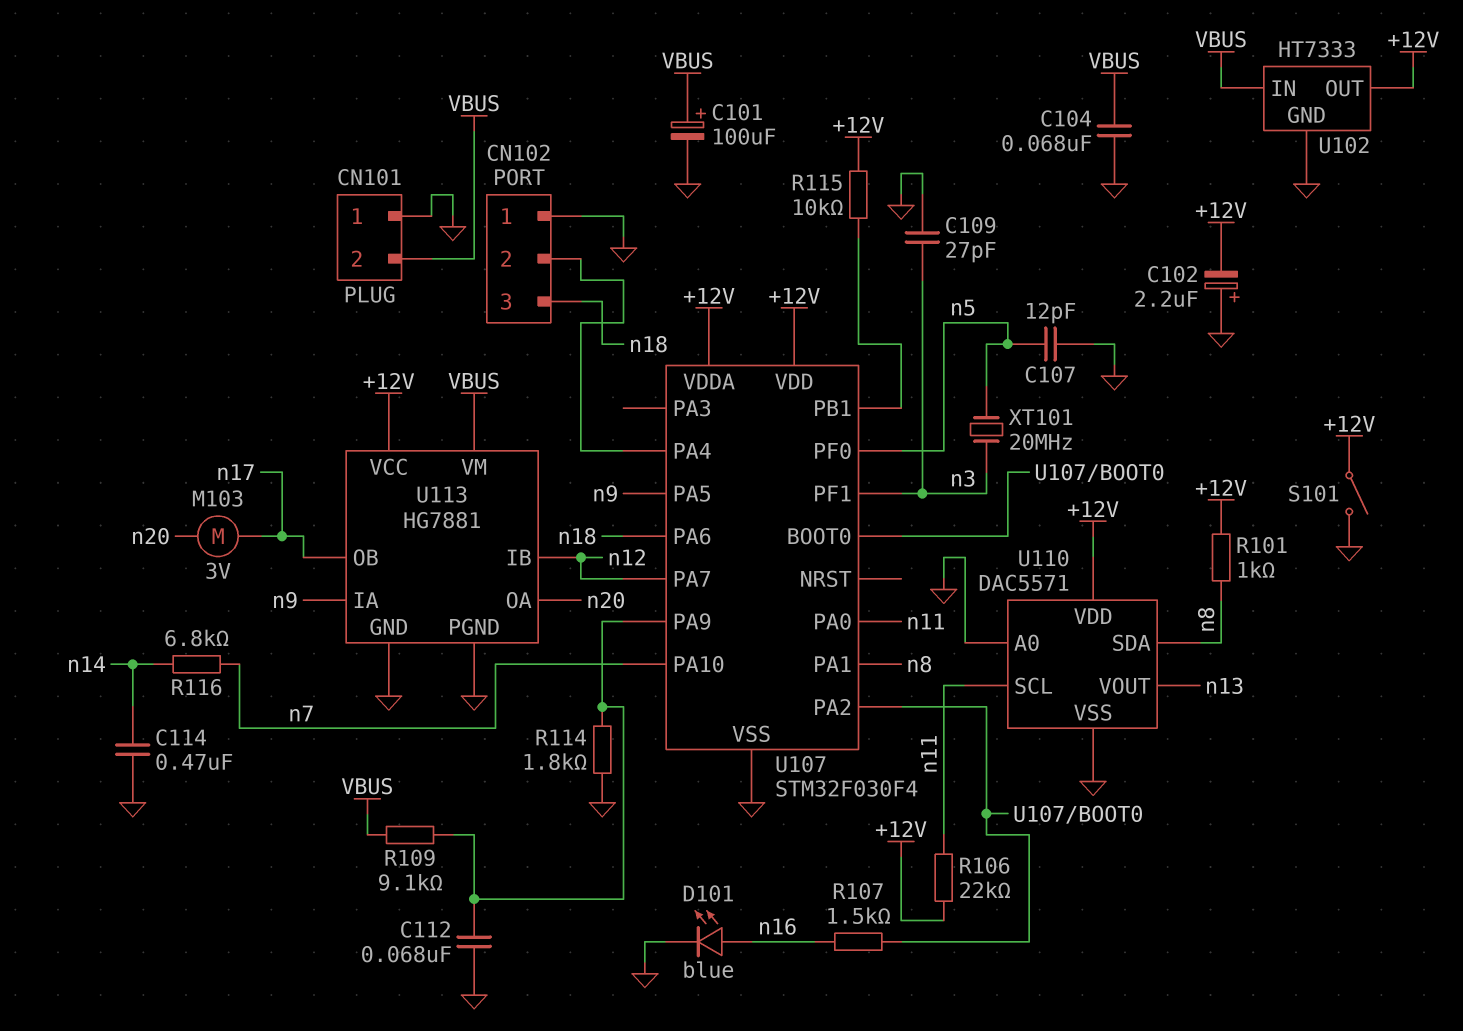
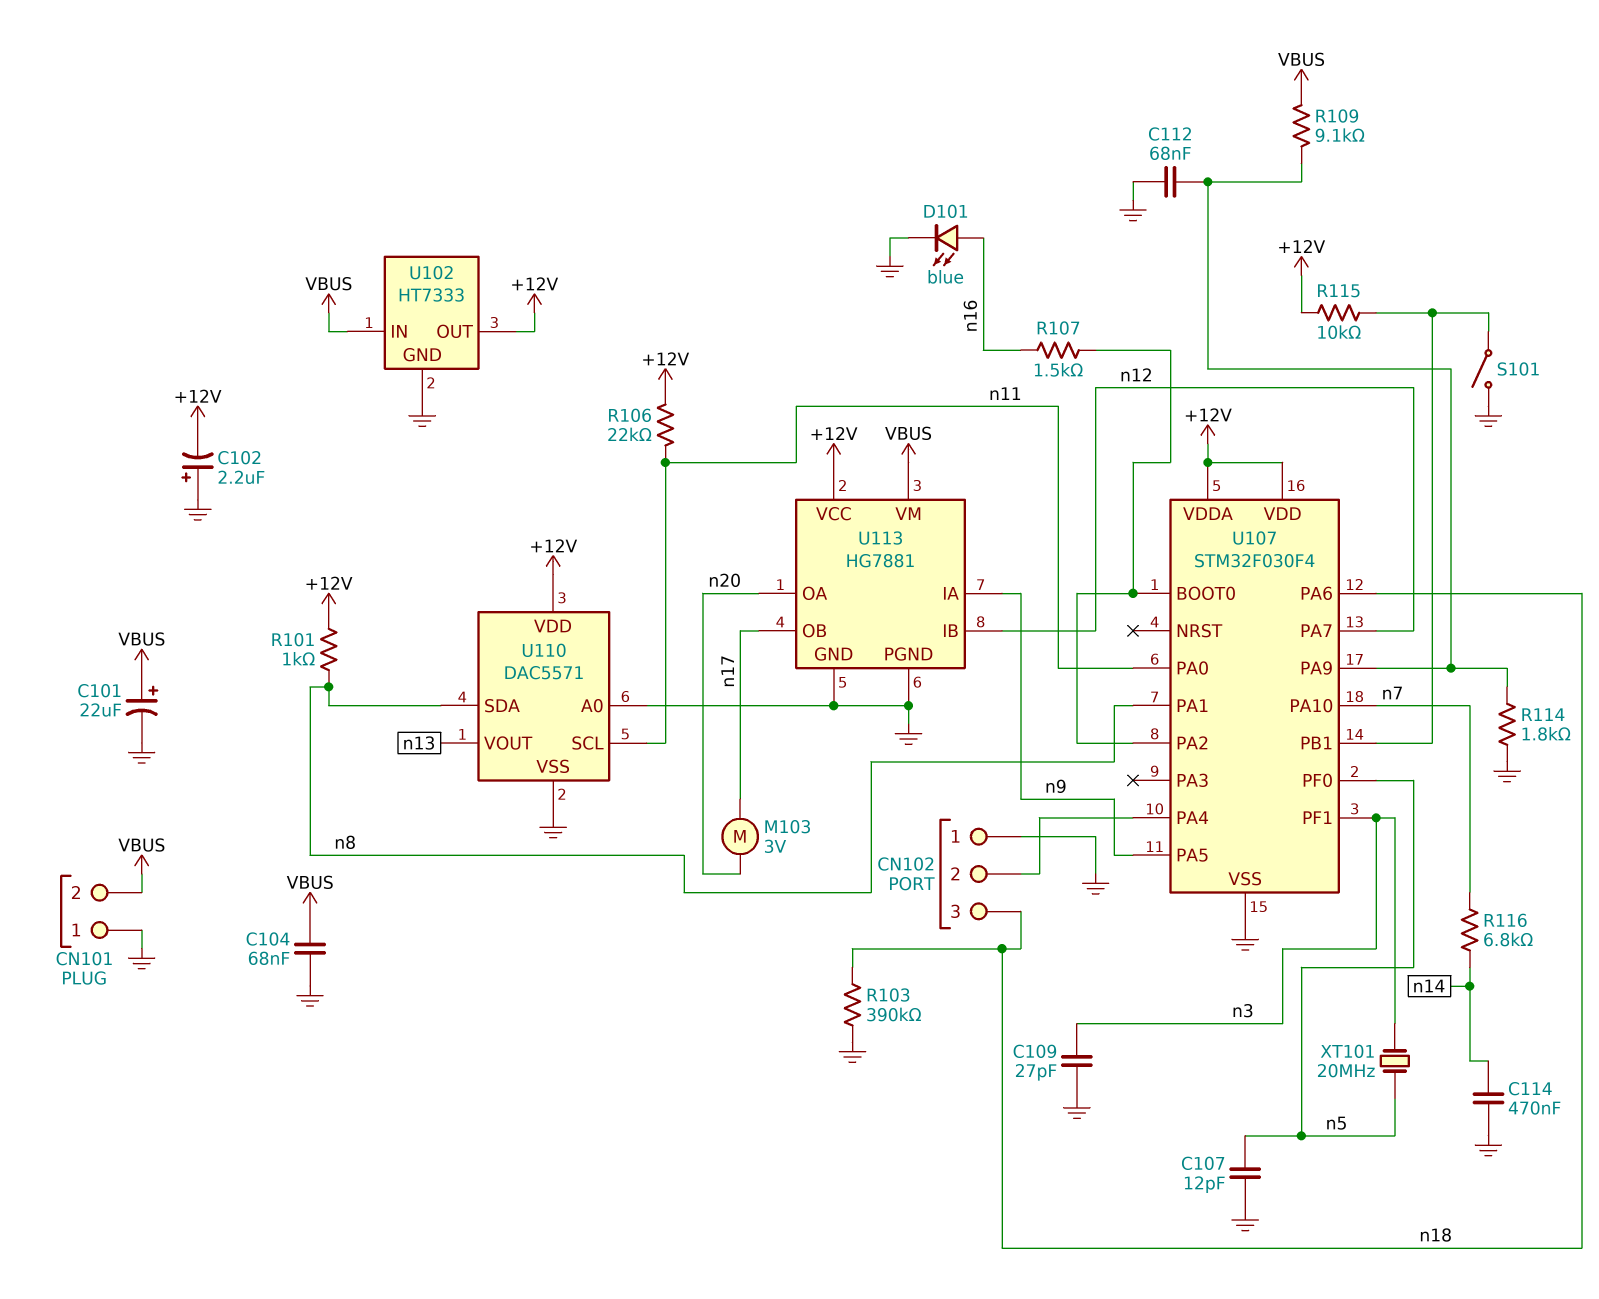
C101: 100uF (plus VBUS, minus GND) -> 22uF (plus VBUS, minus GND)
R103: none -> 390k (GND, n18)
S101: switch (+12V, GND) -> switch (GND, U107/PB1)

